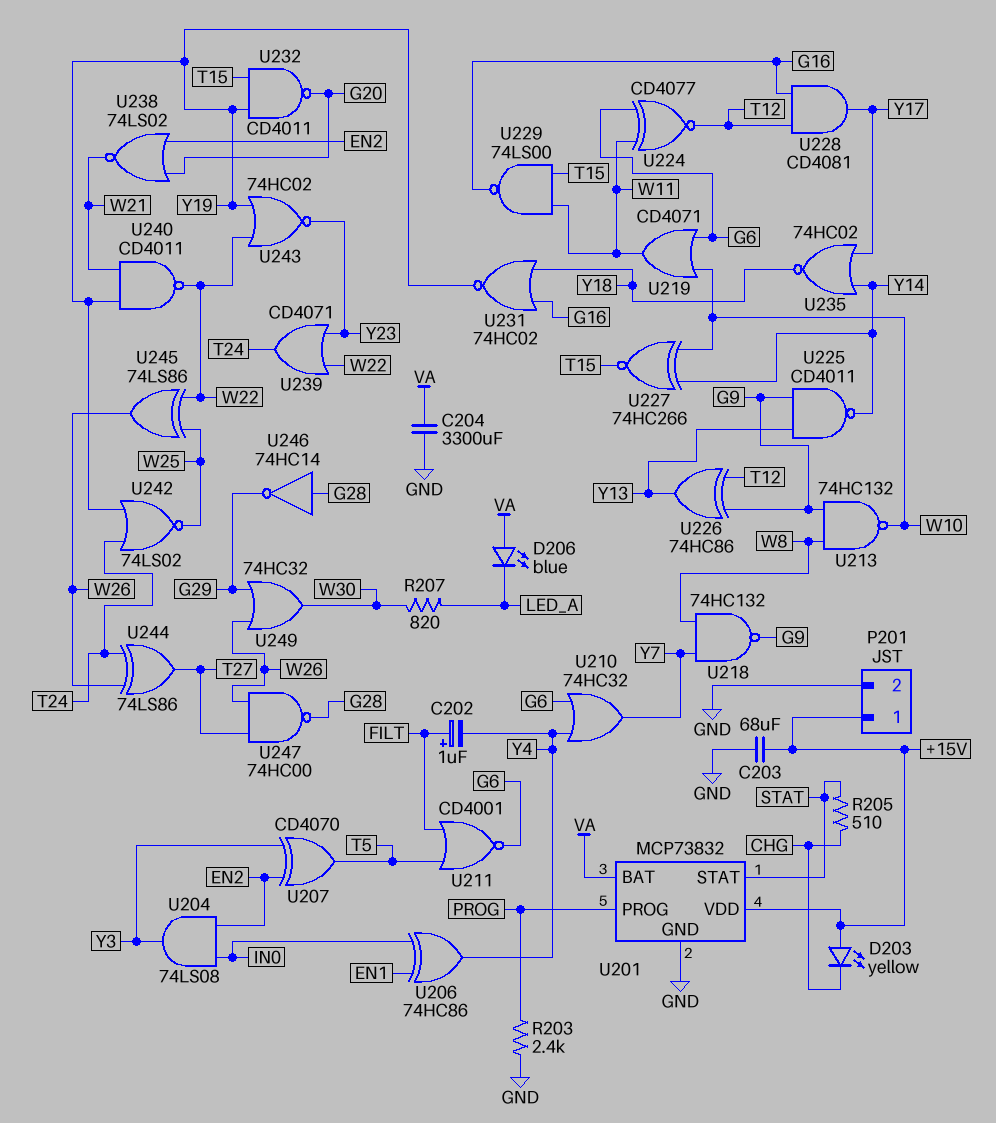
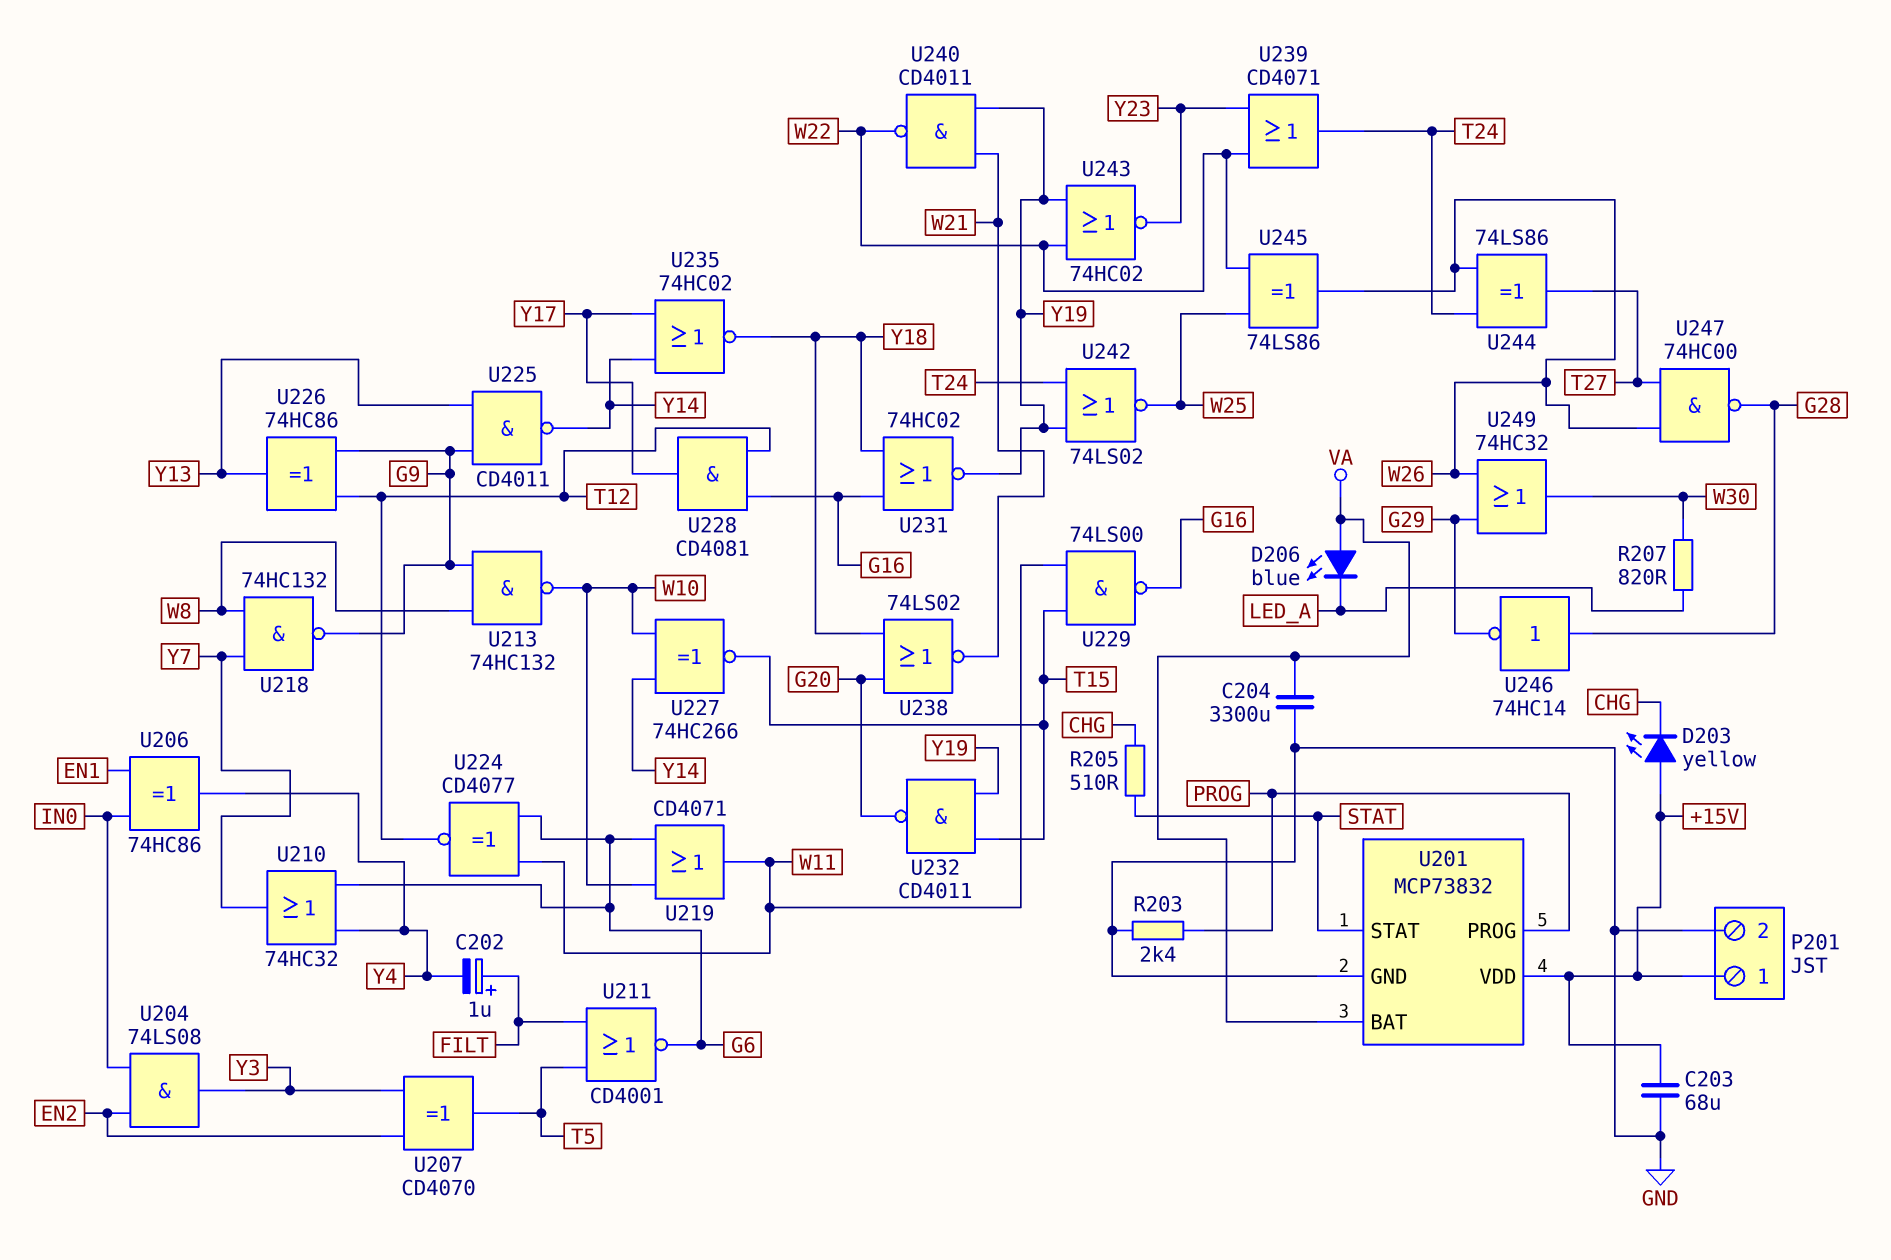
U238: NOR 74LS02 (in EN2, in G20, out W21) -> NOR 74LS02 (in G20, in Y18, out W21)

